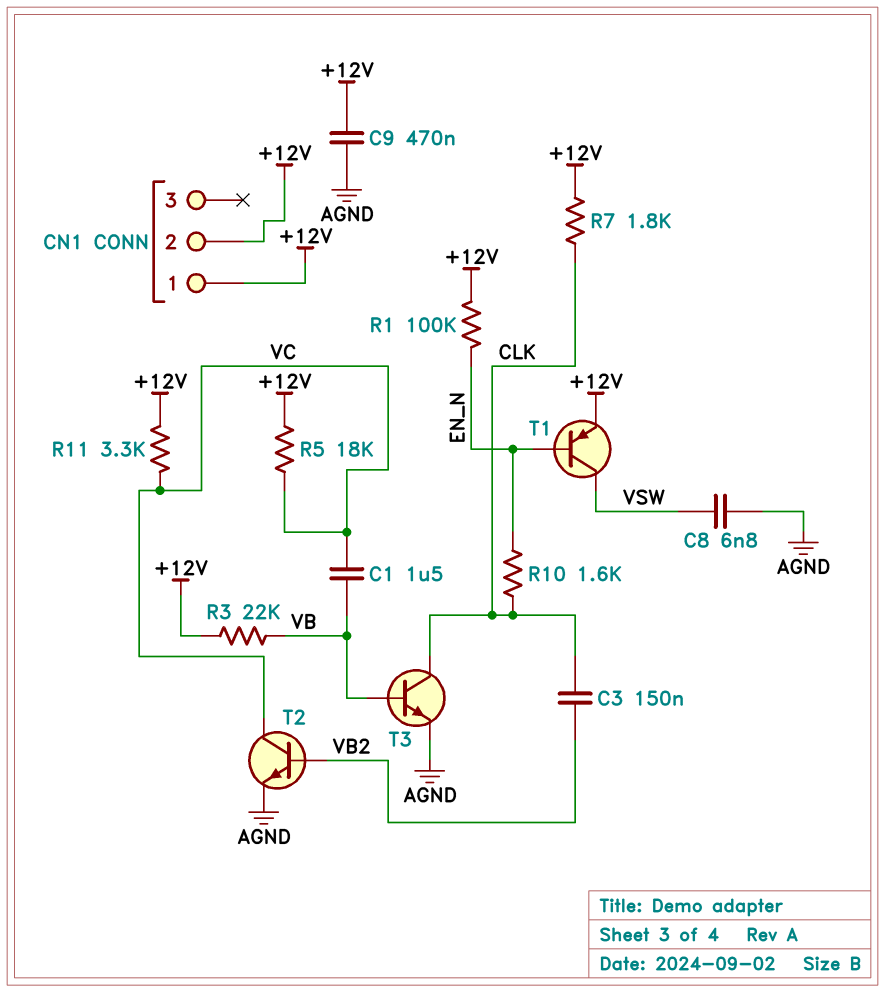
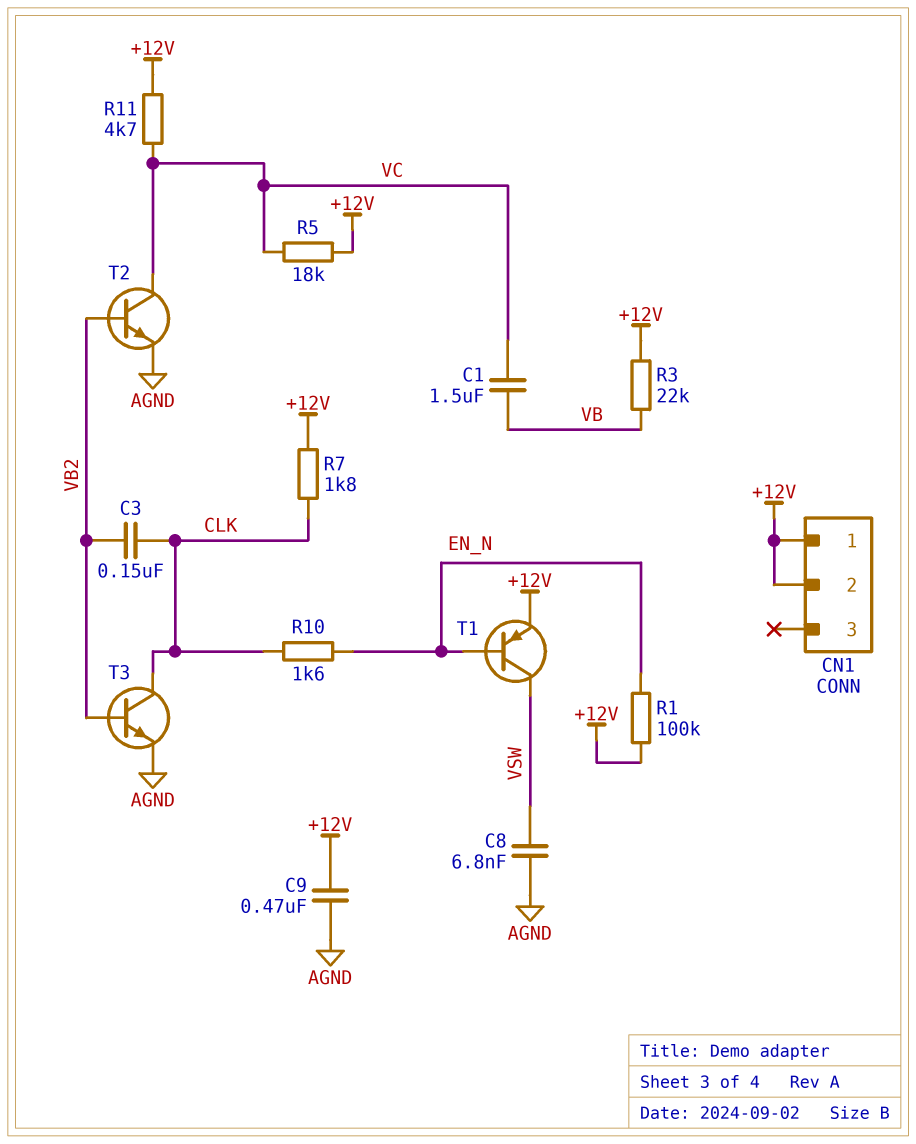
R11: 3.3k (+12V, VC) -> 4.7k (+12V, VC)
T3: NPN (B VB, C CLK, E AGND) -> NPN (B VB2, C CLK, E AGND)

